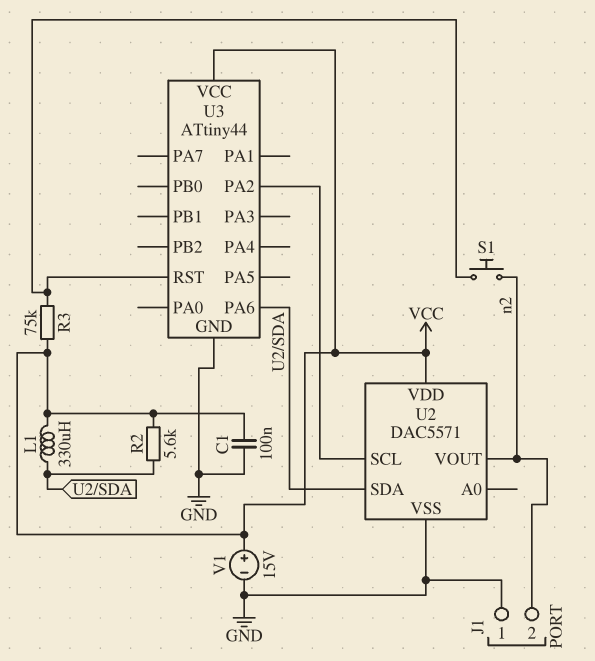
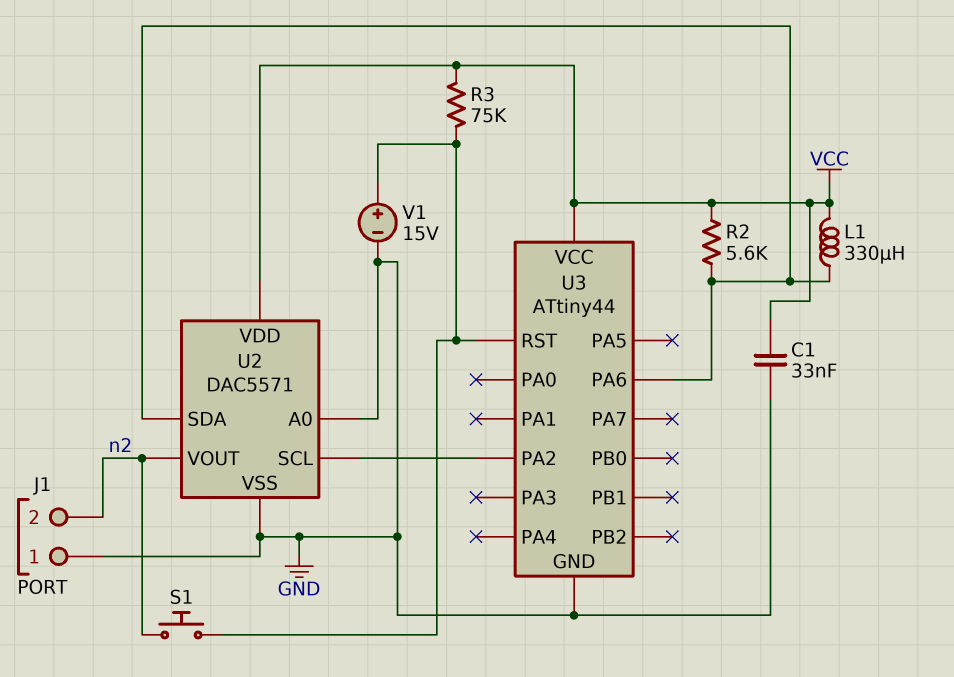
C1: 100nF (GND, VCC) -> 33nF (GND, VCC)
U2 pin A0: none -> GND
V1: 15V (plus VCC, minus GND) -> 15V (plus U3/RST, minus GND)

